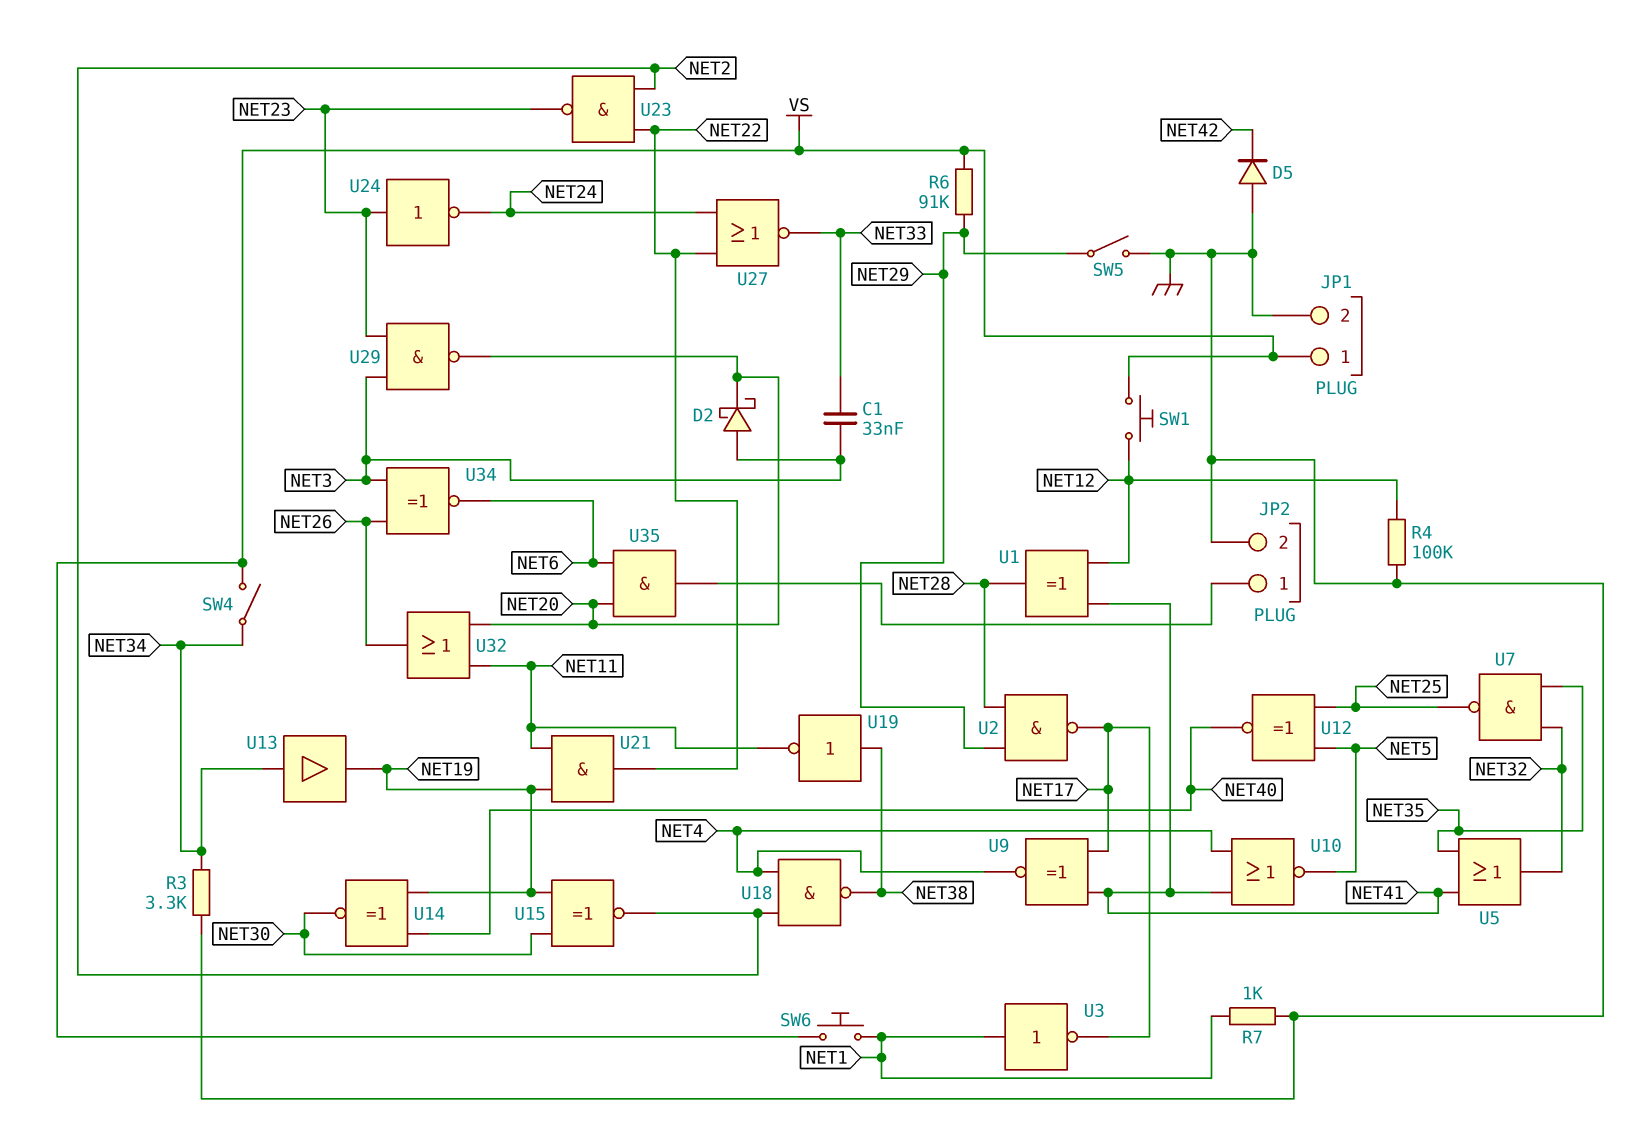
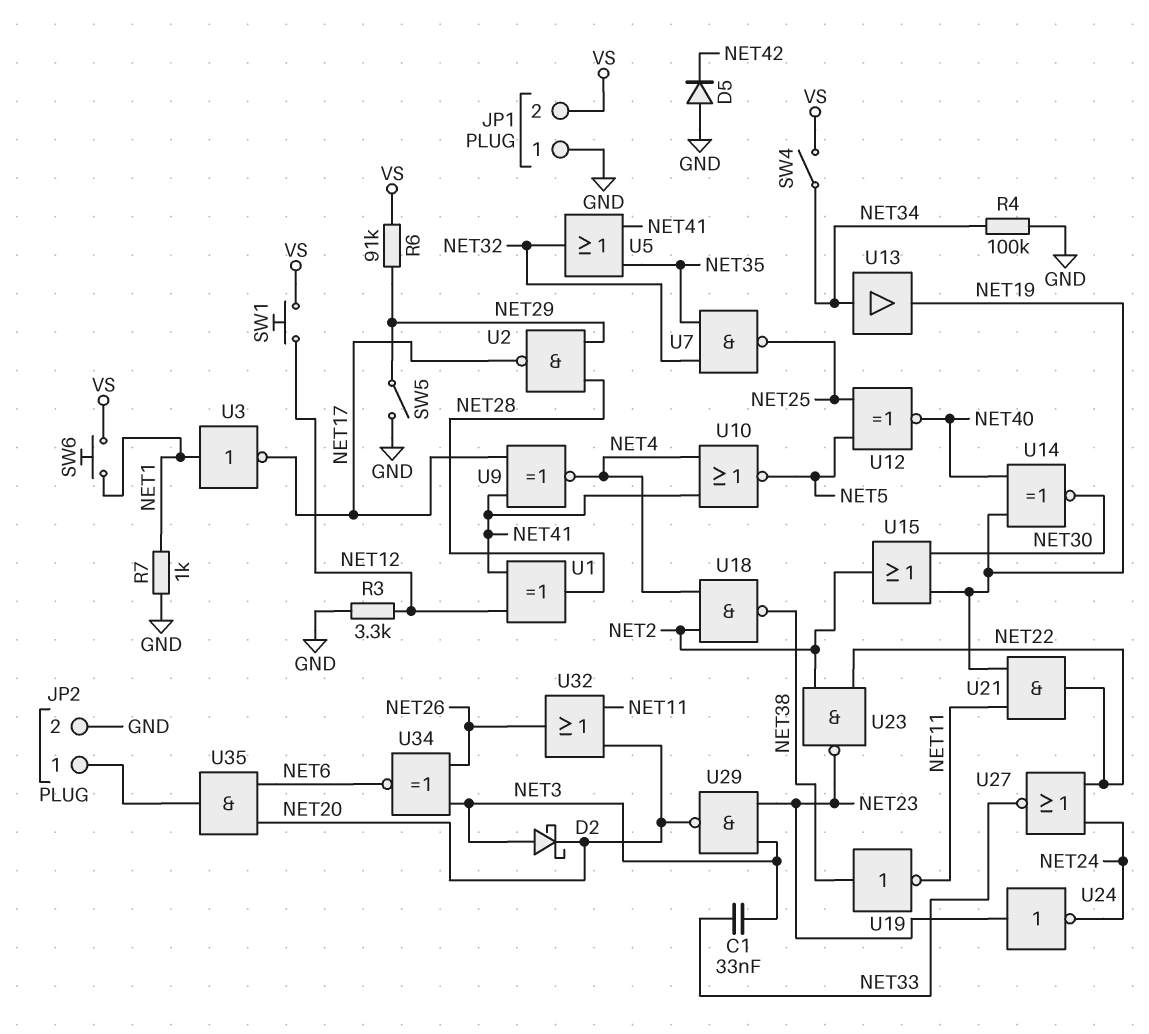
JP1 pin 1: VS -> GND
JP1 pin 2: GND -> VS
R3: 3.3k (GND, NET34) -> 3.3k (GND, NET12)
R4: 100k (GND, NET12) -> 100k (GND, NET34)
U15: XNOR (in NET19, in NET30, out NET2) -> OR (in NET19, in NET30, out NET2)

